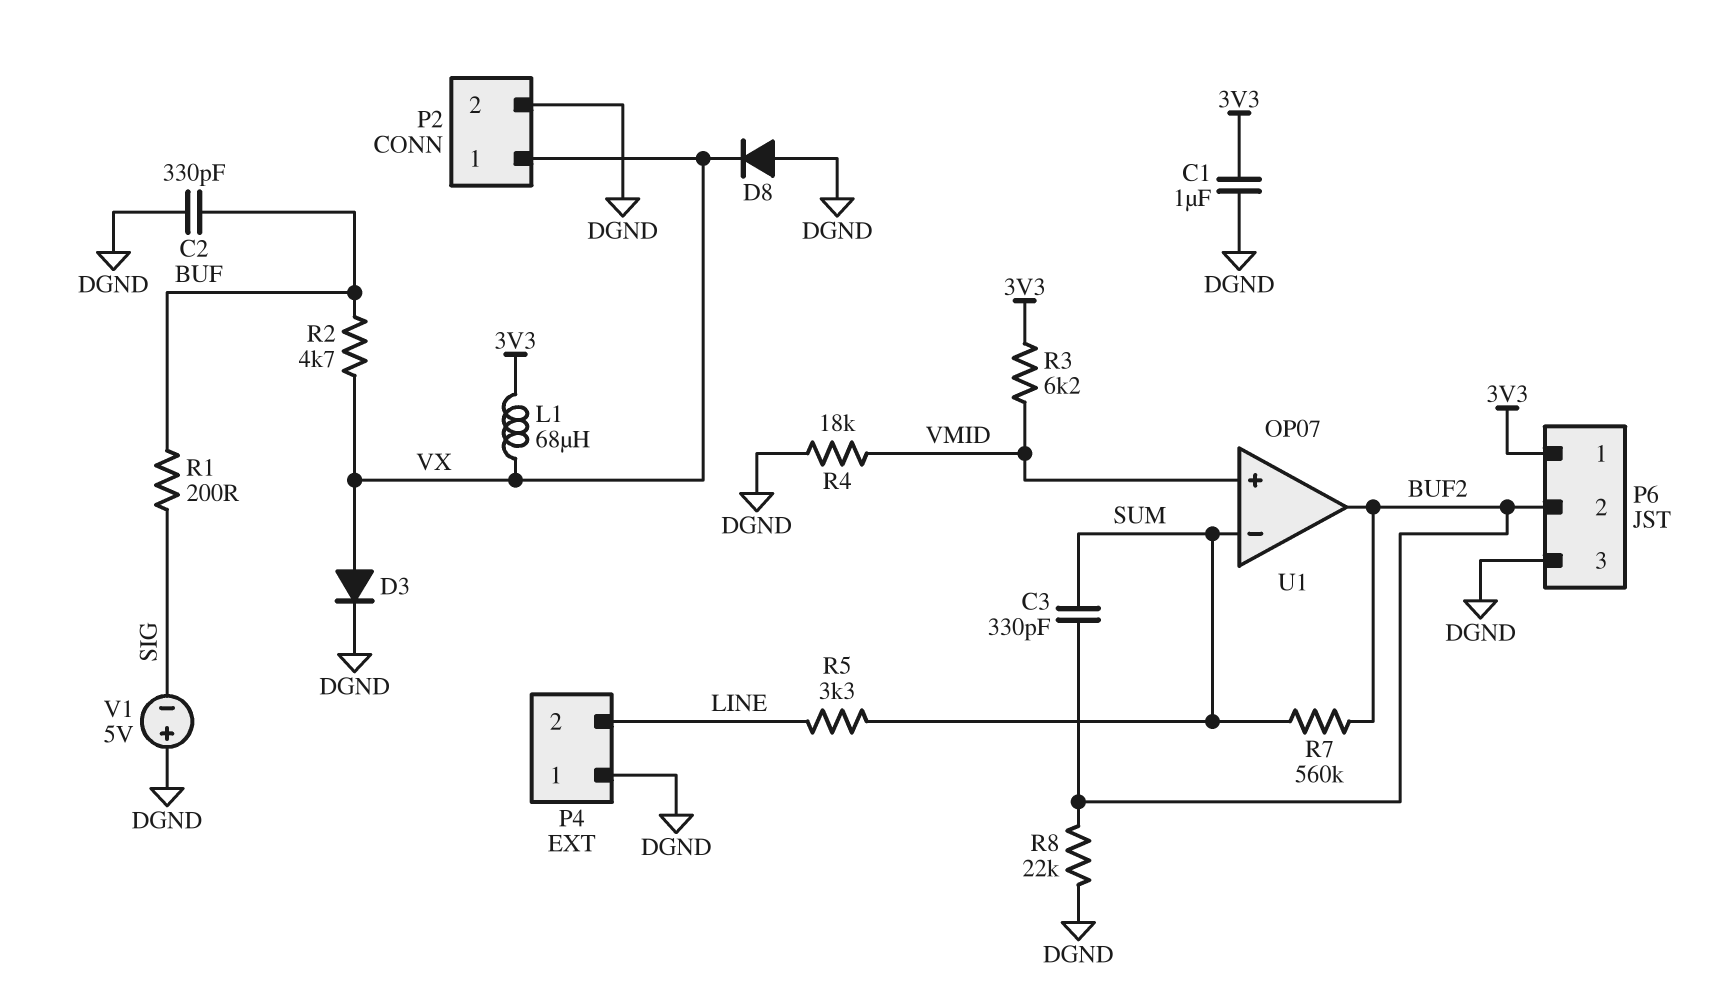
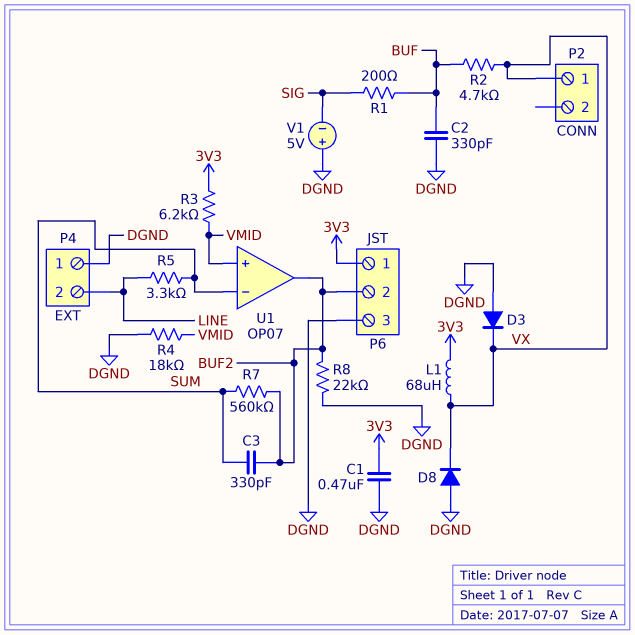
C1: 1uF (3V3, DGND) -> 470nF (3V3, DGND)
D3: diode (A VX, K DGND) -> diode (A DGND, K VX)
P2 pin 2: DGND -> none

